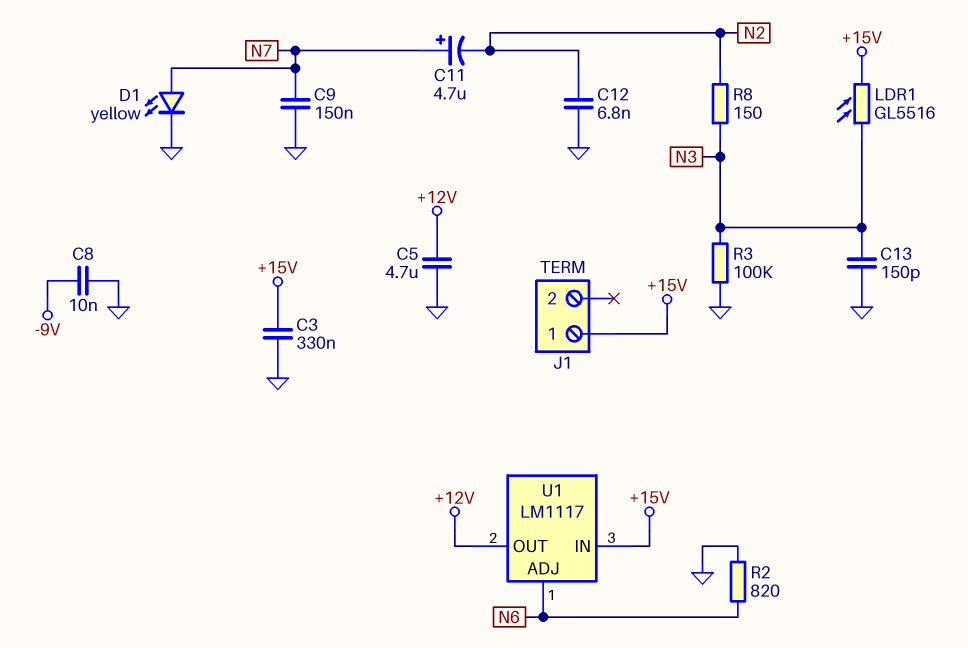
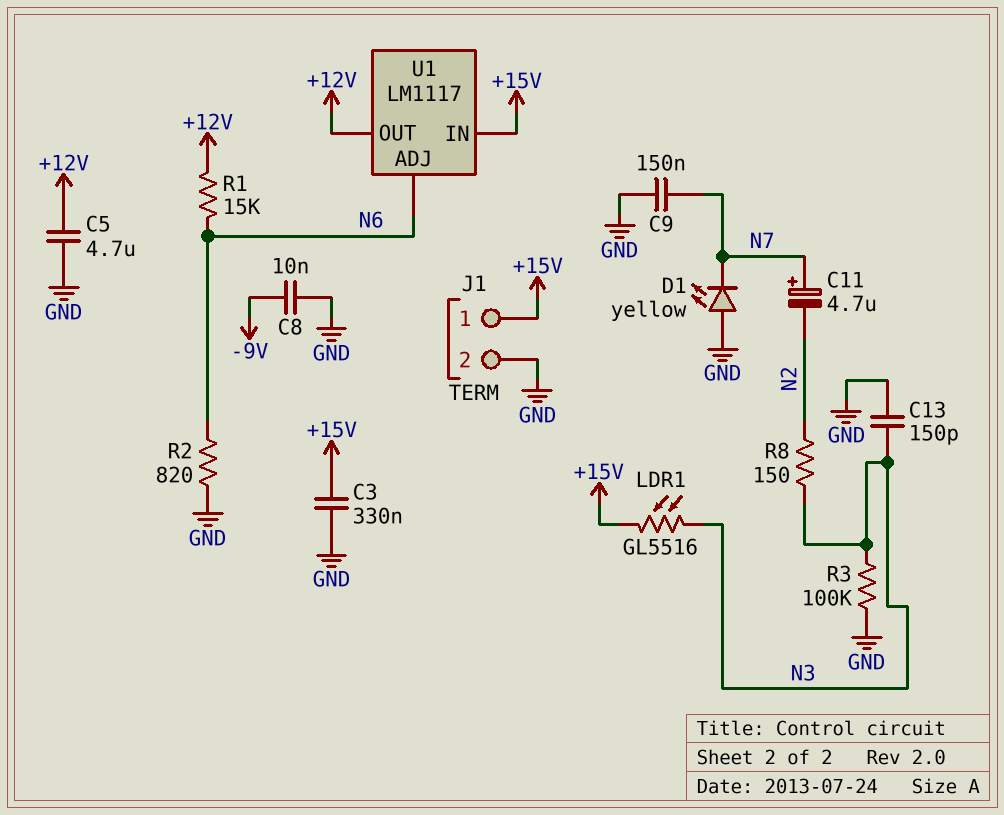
C12: 6.8nF (GND, N2) -> none
D1: LED yellow (A N7, K GND) -> LED yellow (A GND, K N7)
J1 pin 2: none -> GND
R1: none -> 15k (+12V, N6)

